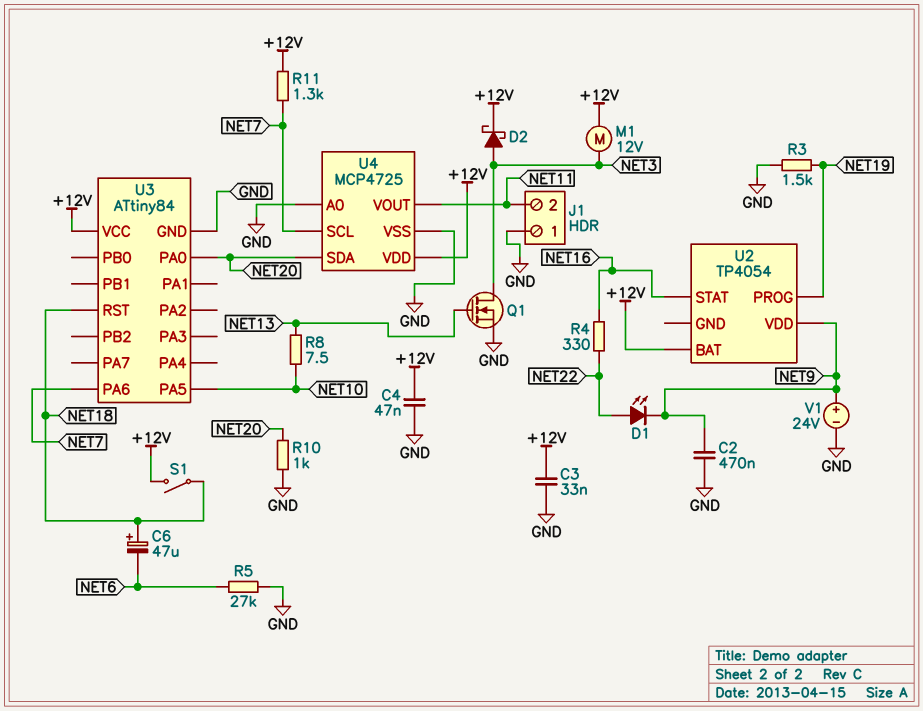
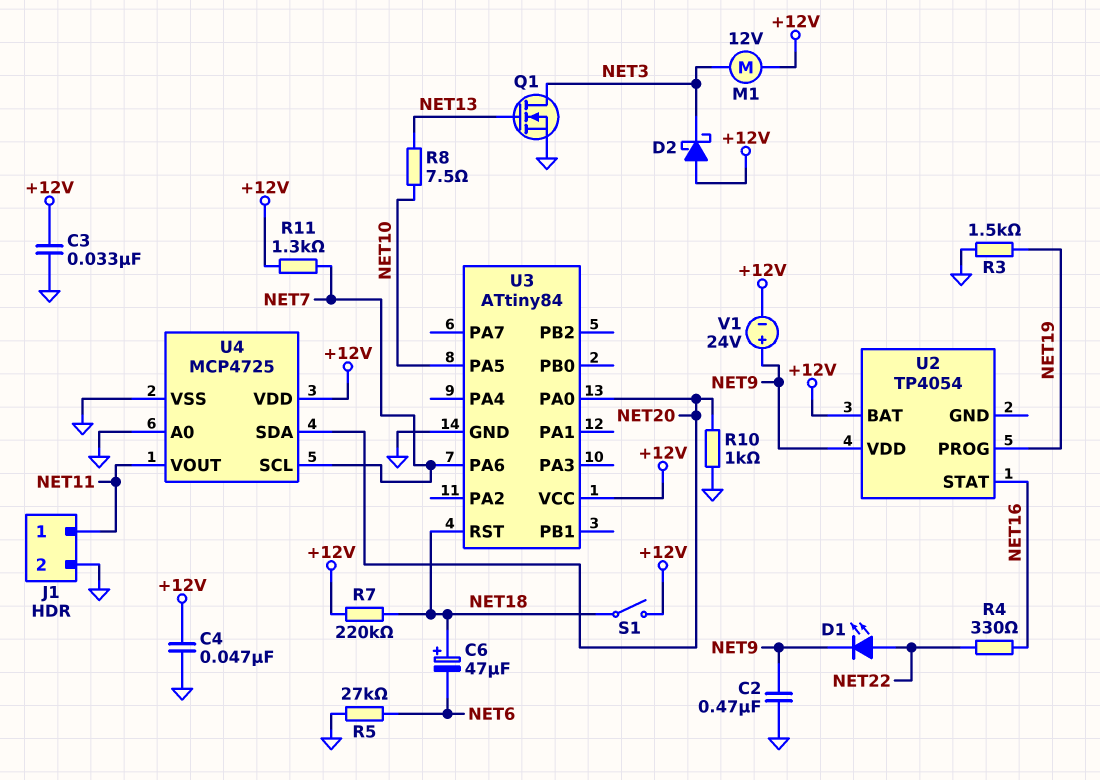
D2: schottky (A NET3, K +12V) -> schottky (A +12V, K NET3)
J1 pin 1: GND -> NET11
J1 pin 2: NET11 -> GND
R7: none -> 220k (+12V, NET18)
V1: 24V (plus NET9, minus GND) -> 24V (plus NET9, minus +12V)

